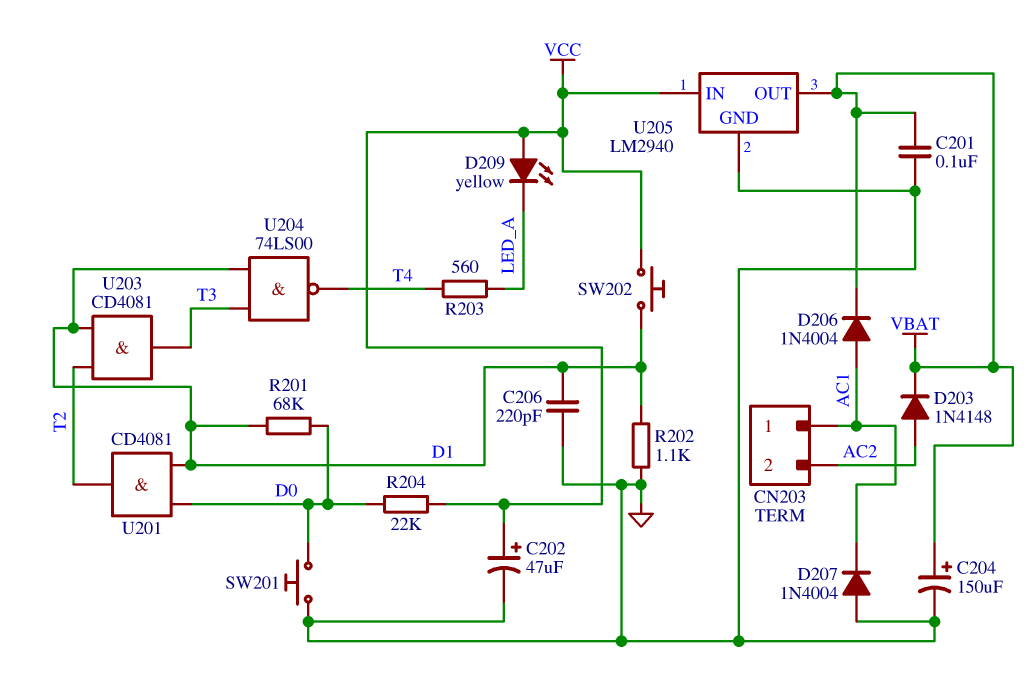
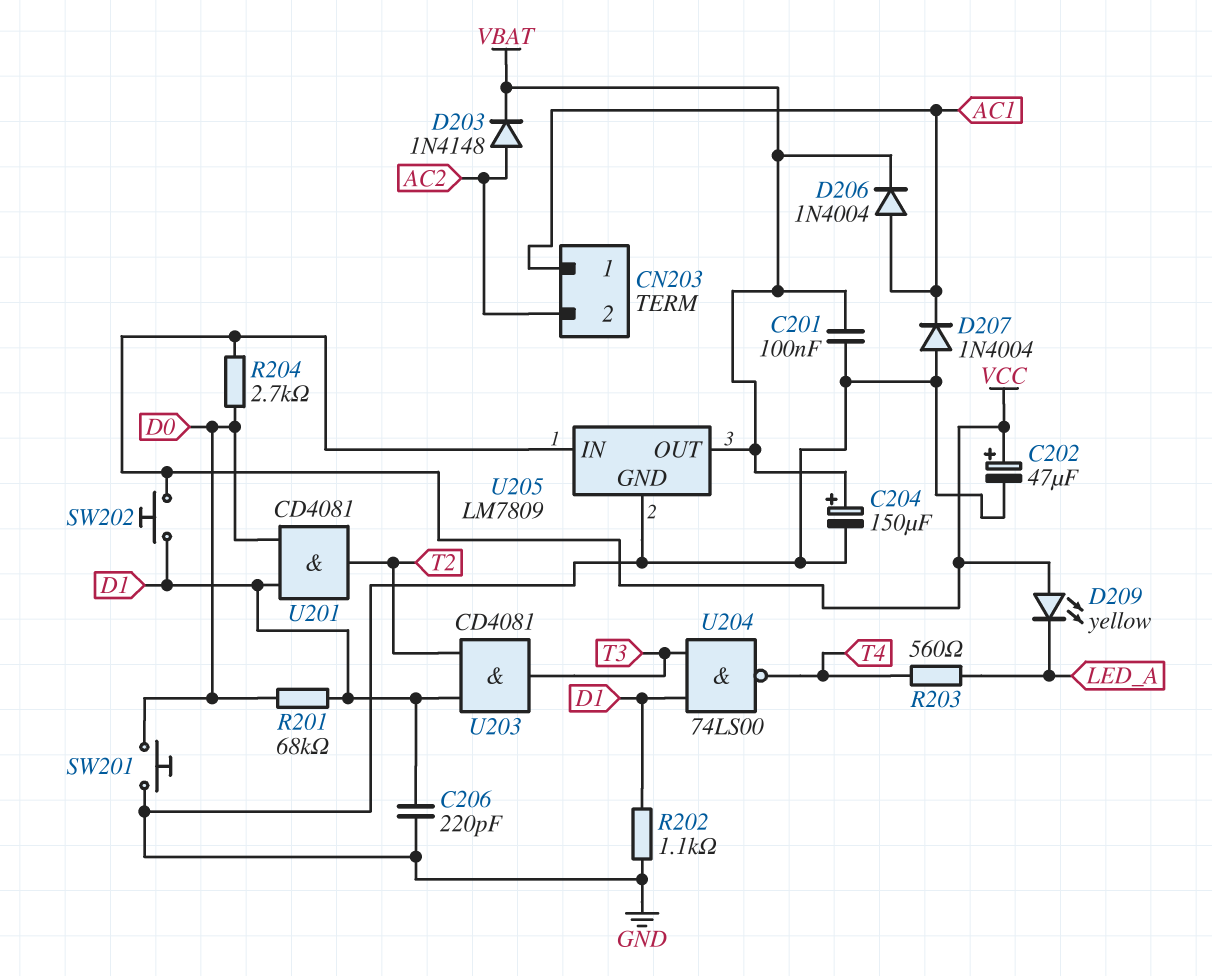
R204: 22k (D0, VCC) -> 2.7k (D0, VCC)
U205: LM2940 -> LM7809

